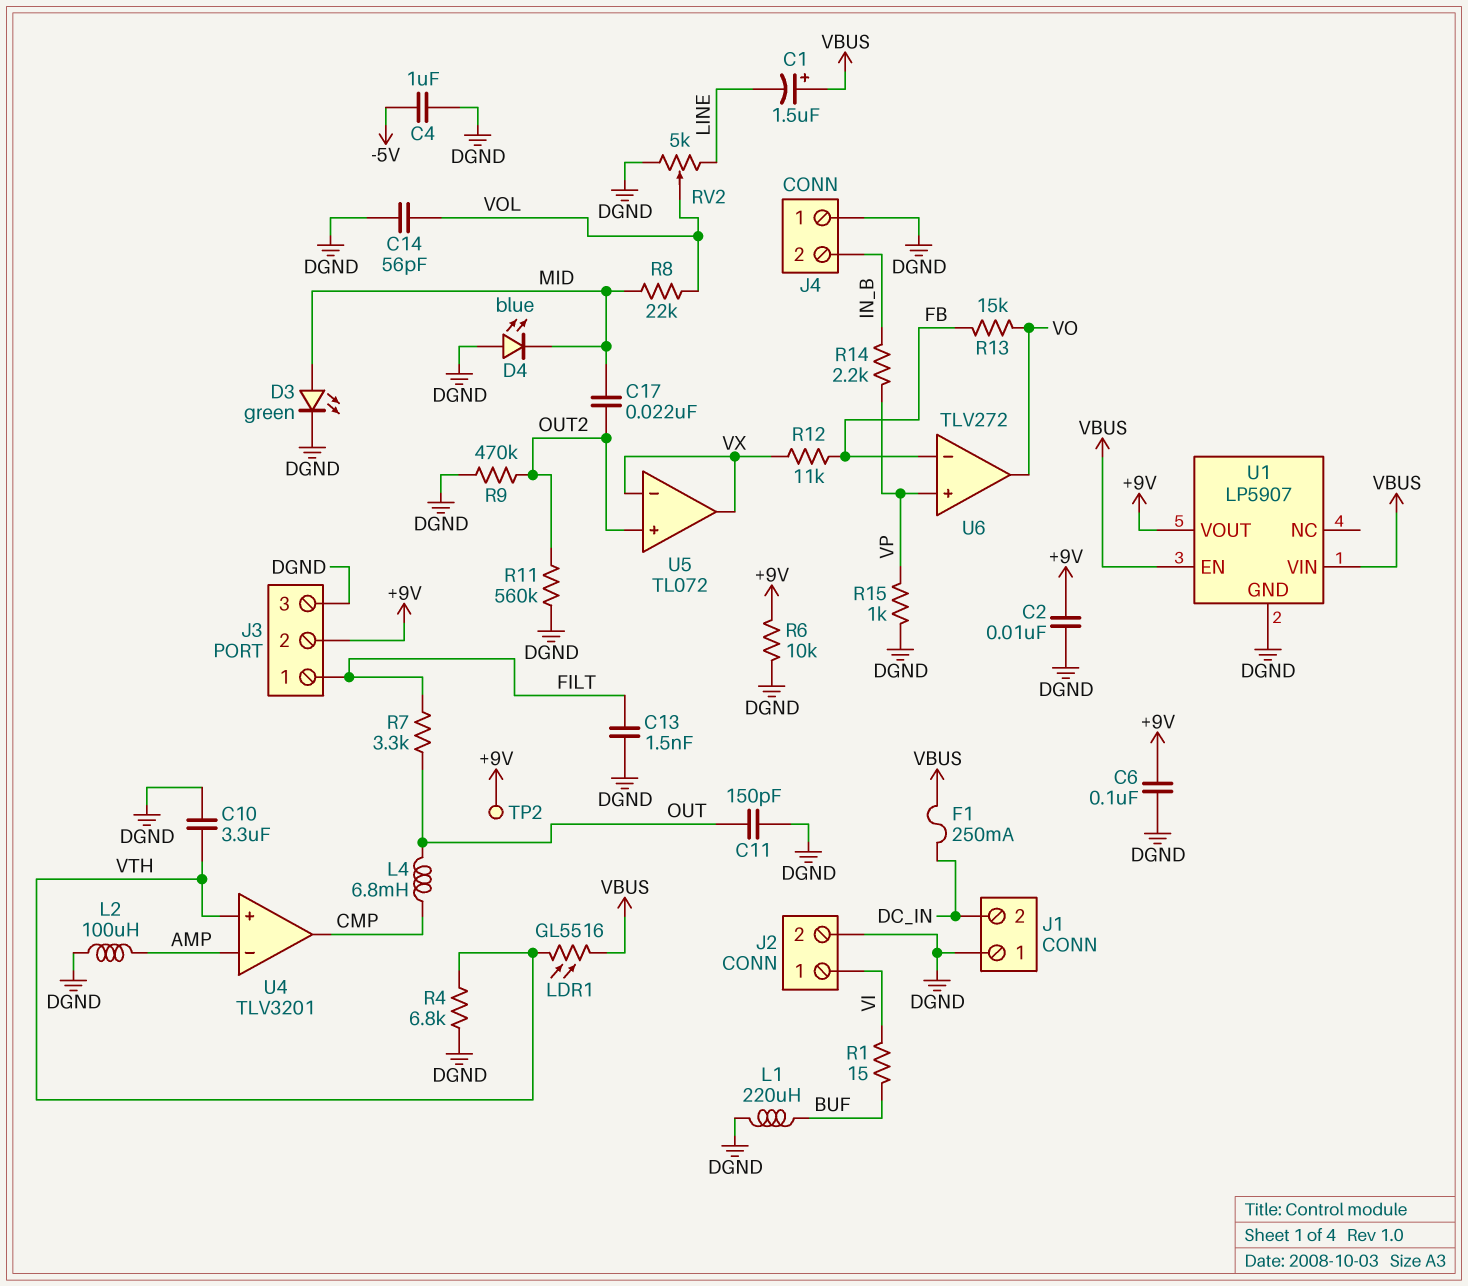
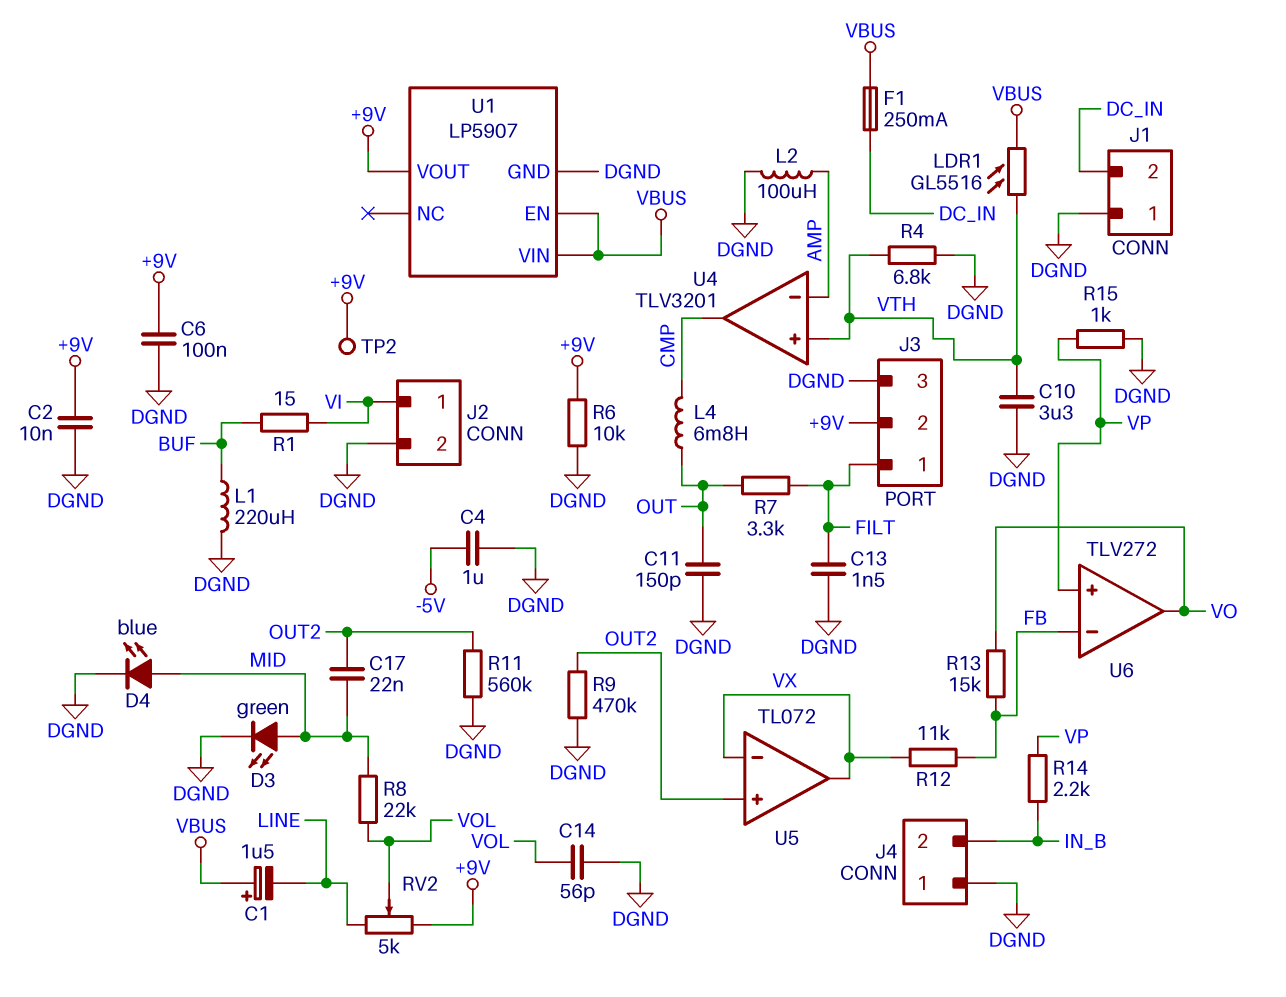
D4: LED blue (A DGND, K MID) -> LED blue (A MID, K DGND)
RV2: 5k (DGND, LINE, wiper VOL) -> 5k (+9V, LINE, wiper VOL)

